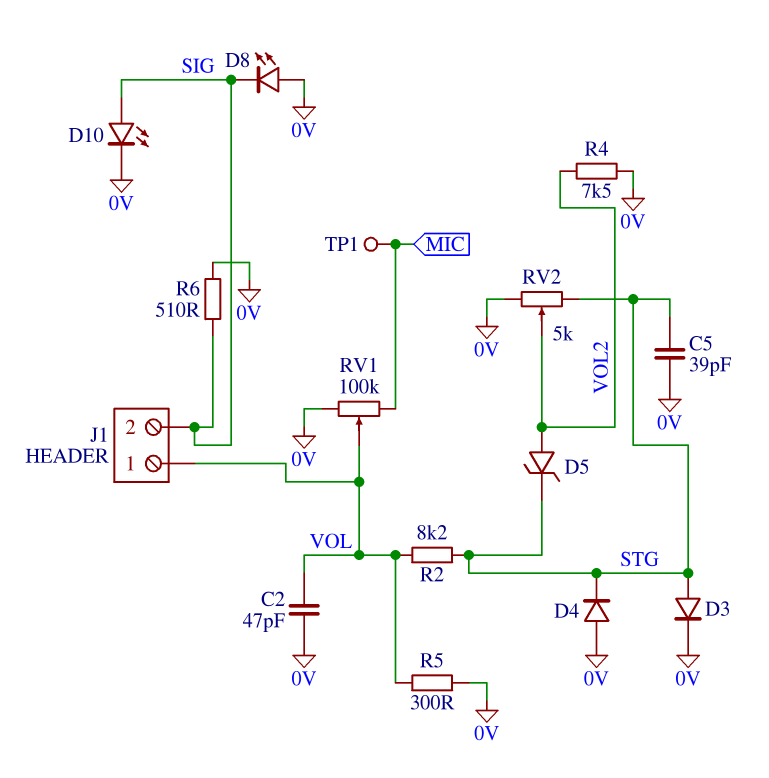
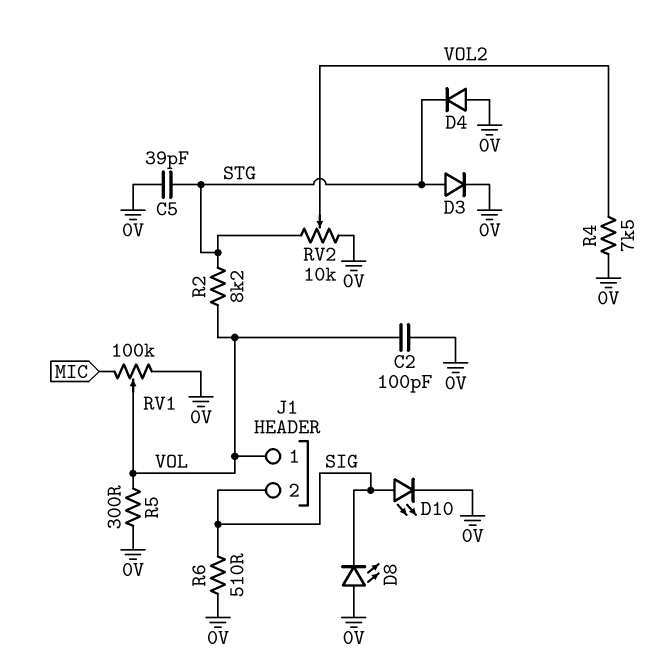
C2: 47pF (0V, VOL) -> 100pF (0V, VOL)
D5: zener (A VOL2, K STG) -> none
RV2: 5k (0V, STG, wiper VOL2) -> 10k (0V, STG, wiper VOL2)
TP1: test point (MIC) -> none

